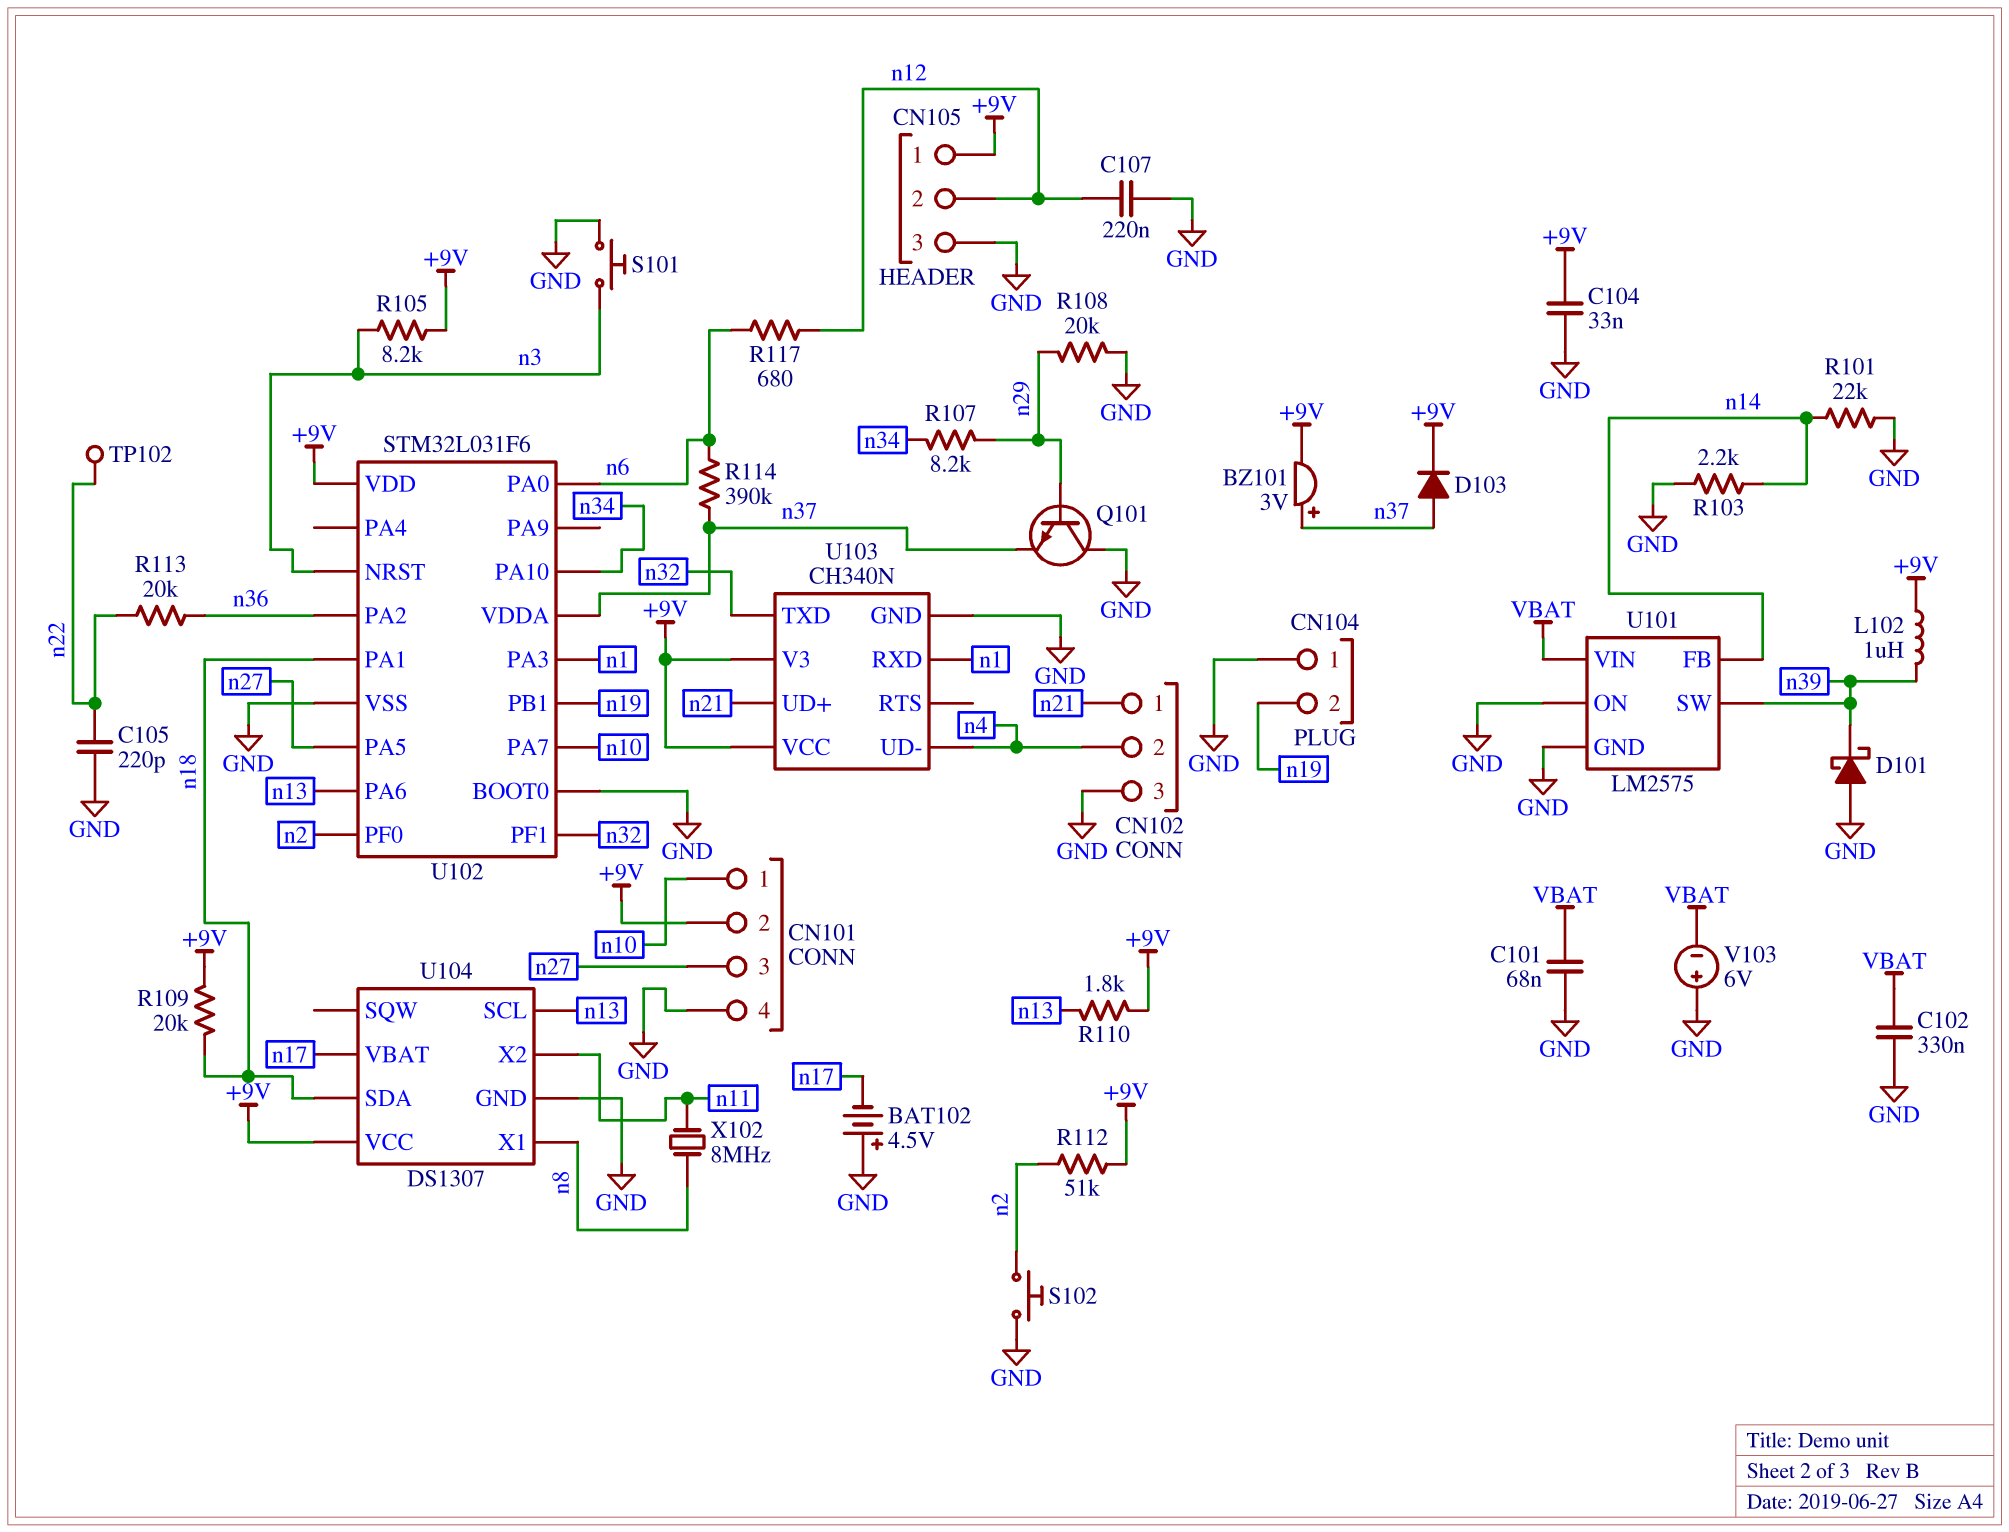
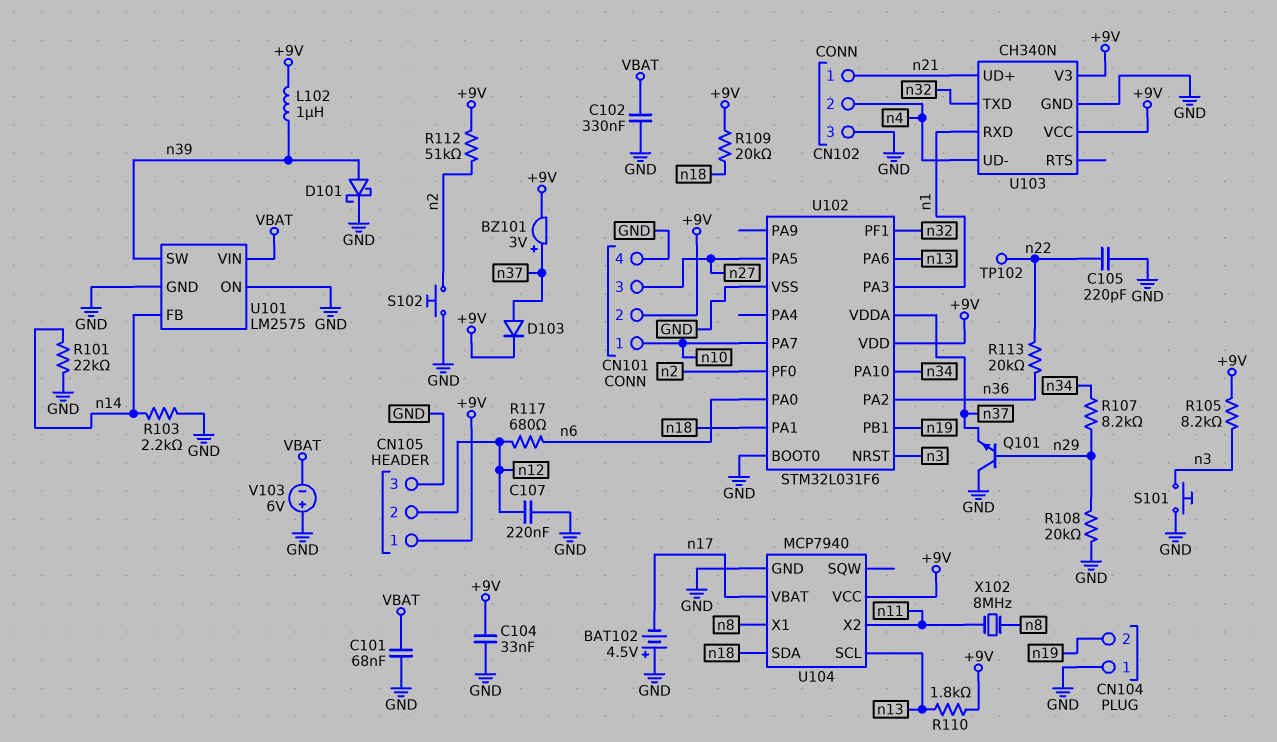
D101: schottky (A GND, K n39) -> schottky (A n39, K GND)
R114: 390k (n6, n37) -> none
U104: DS1307 -> MCP7940

